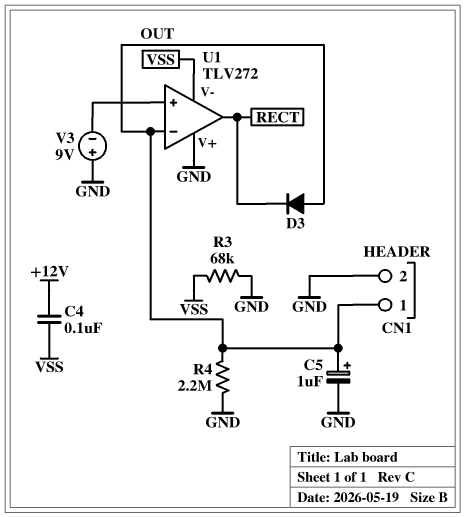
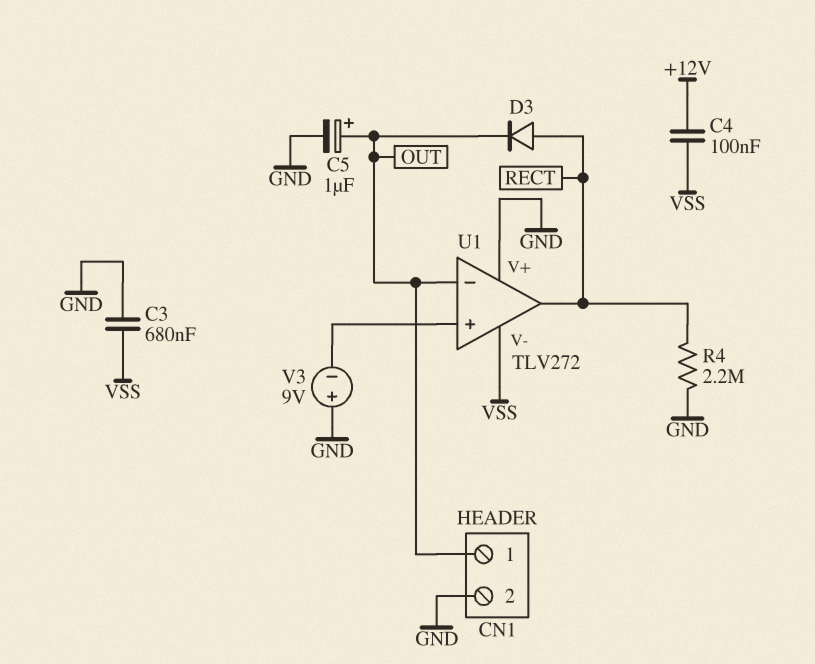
C3: none -> 680nF (GND, VSS)
D3: diode (A OUT, K RECT) -> diode (A RECT, K OUT)
R3: 68k (GND, VSS) -> none
R4: 2.2M (GND, OUT) -> 2.2M (GND, RECT)

